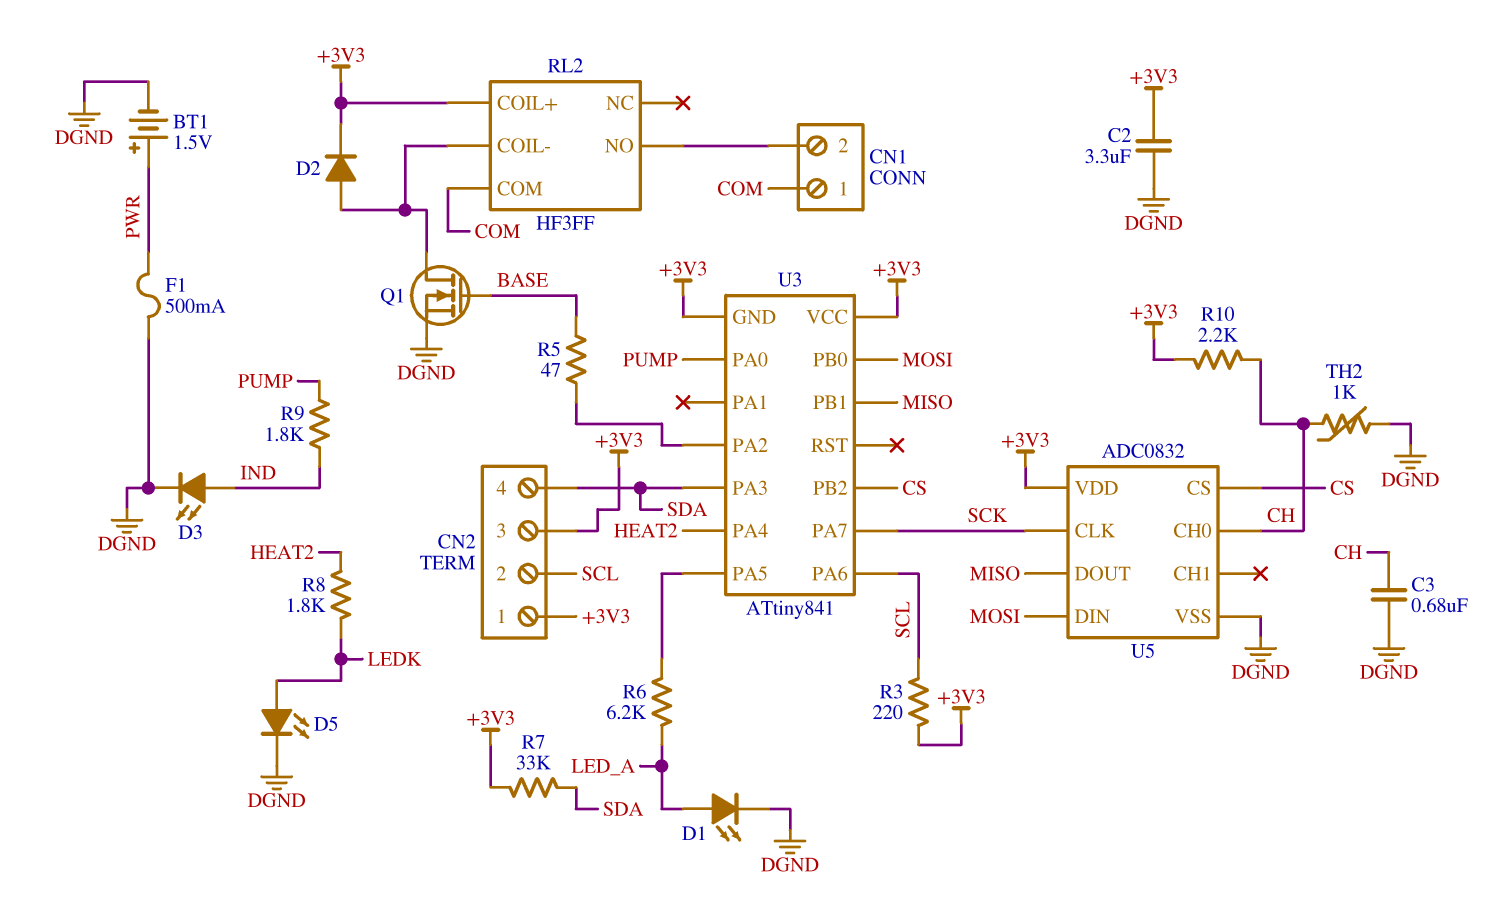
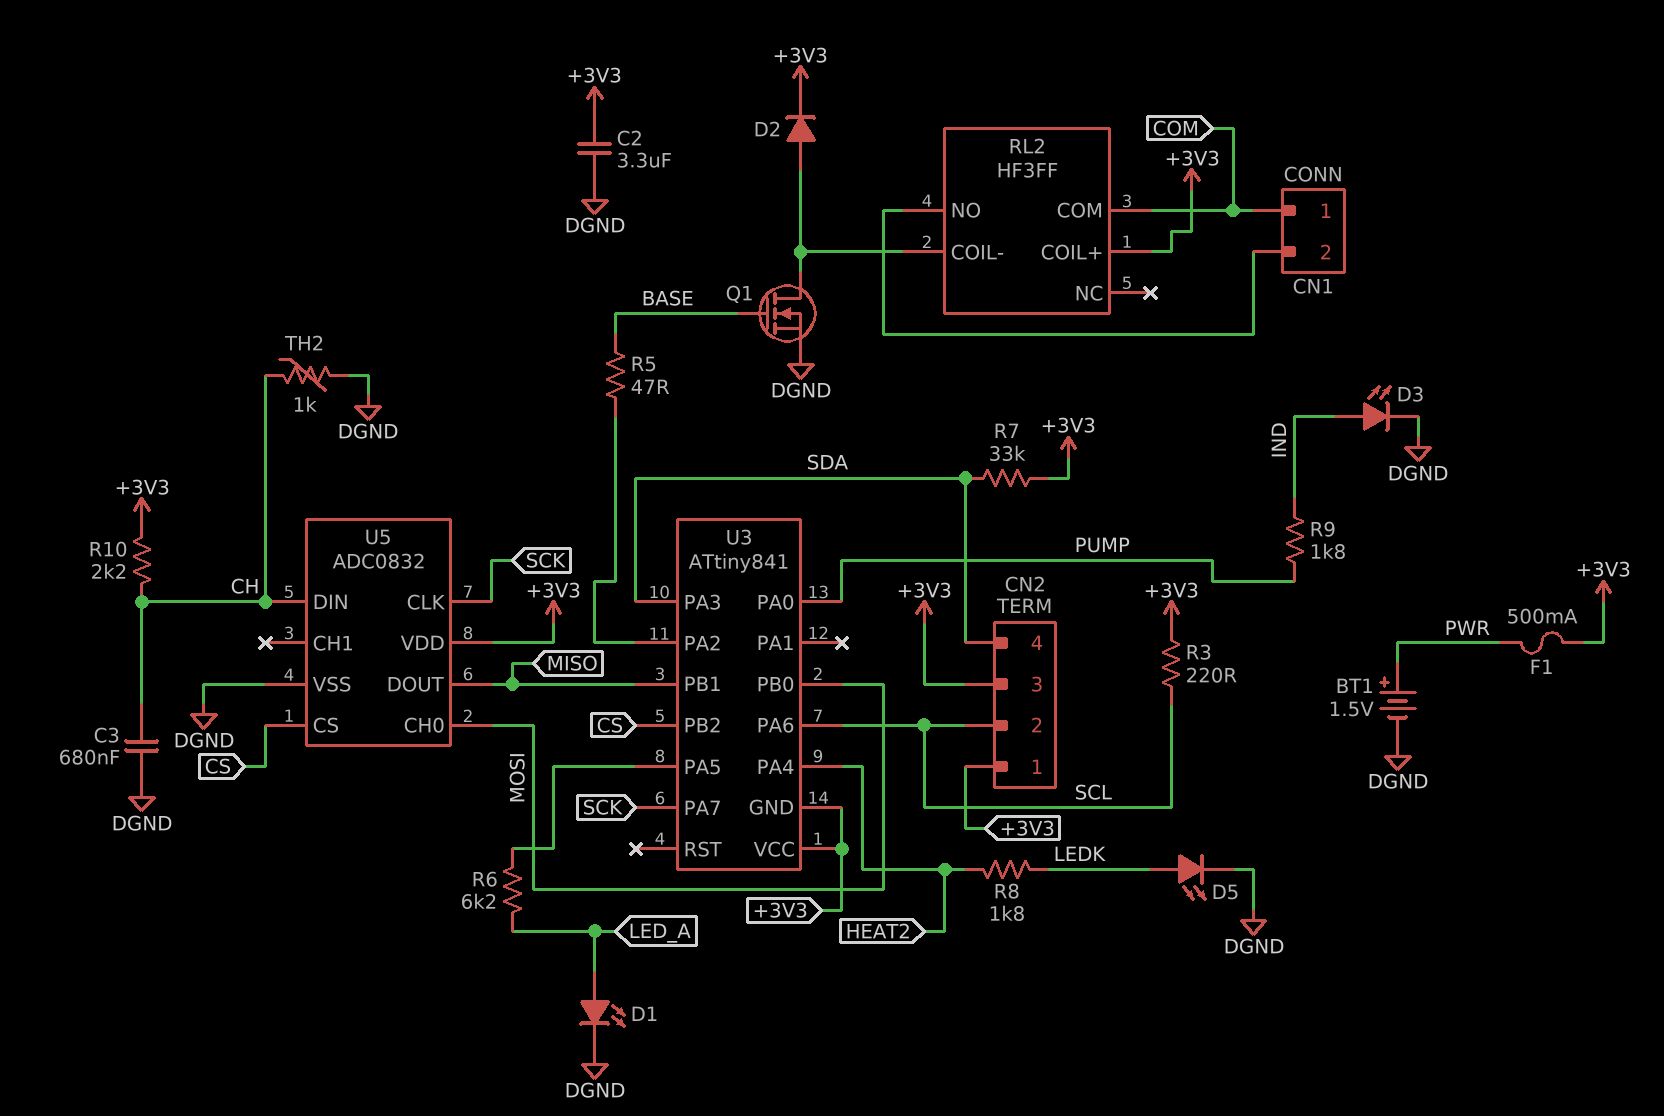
F1: 500mA (DGND, PWR) -> 500mA (+3V3, PWR)
U5 pin CH0: CH -> MOSI
U5 pin DIN: MOSI -> CH

